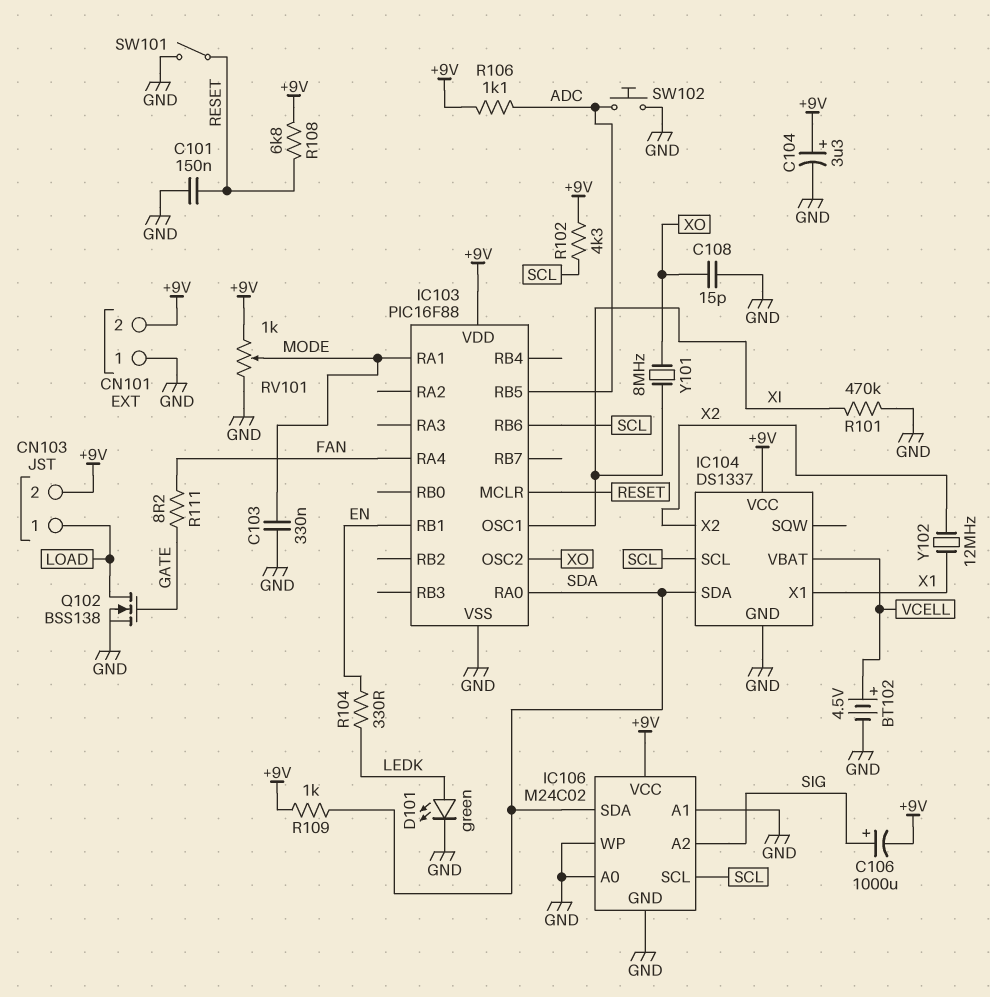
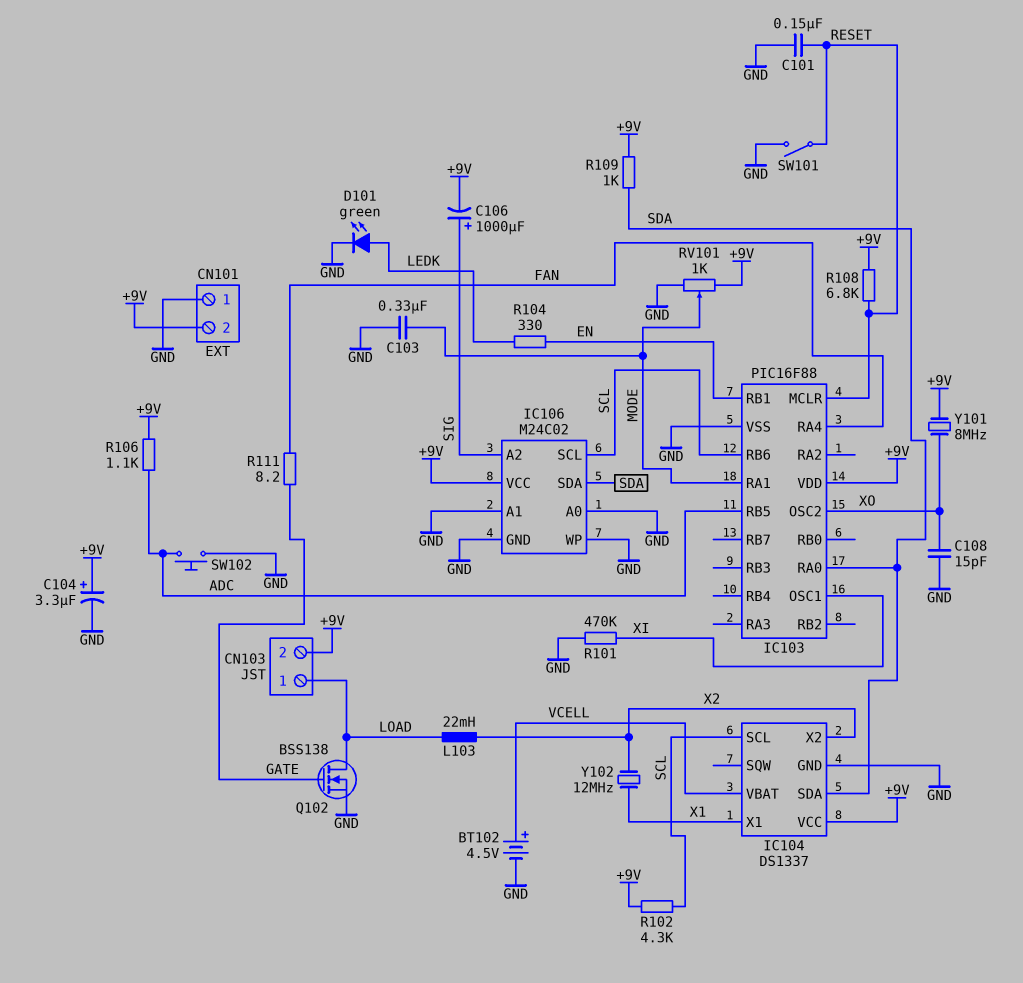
L103: none -> 22mH (LOAD, X2)
Y101: 8MHz (XI, XO) -> 8MHz (+9V, XO)

